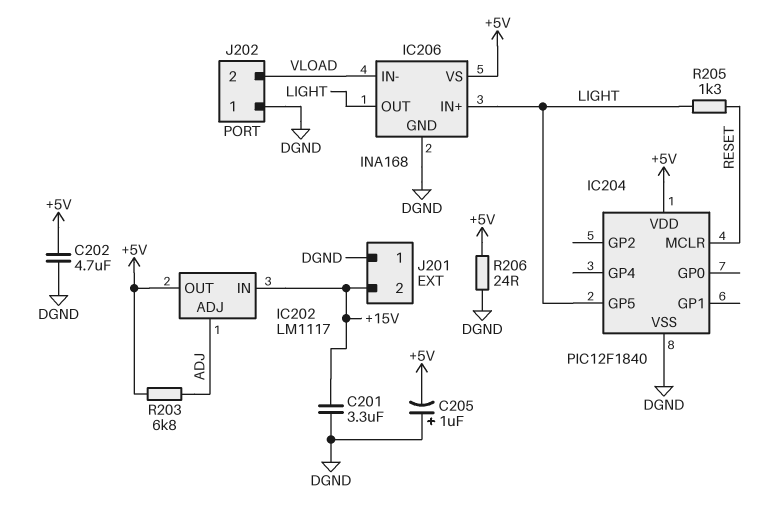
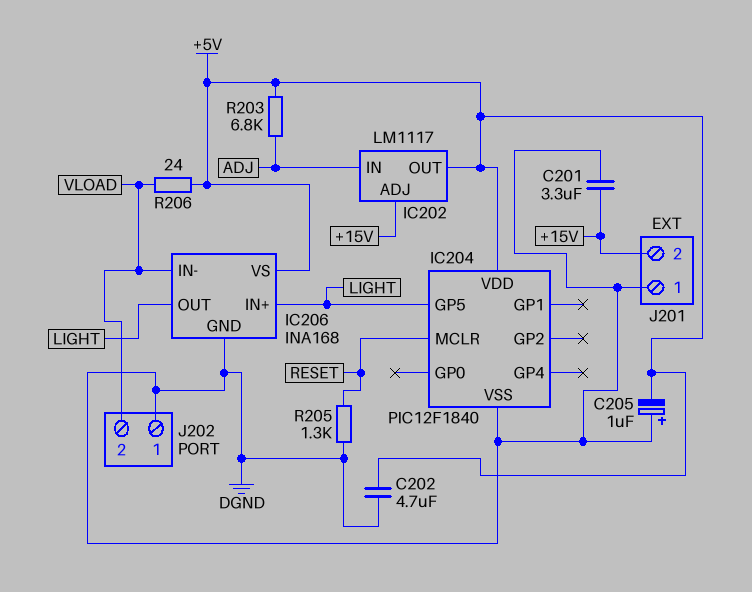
IC202 pin ADJ: ADJ -> +15V
IC202 pin IN: +15V -> ADJ
R205: 1.3k (LIGHT, RESET) -> 1.3k (DGND, RESET)
R206: 24 (+5V, DGND) -> 24 (+5V, VLOAD)

